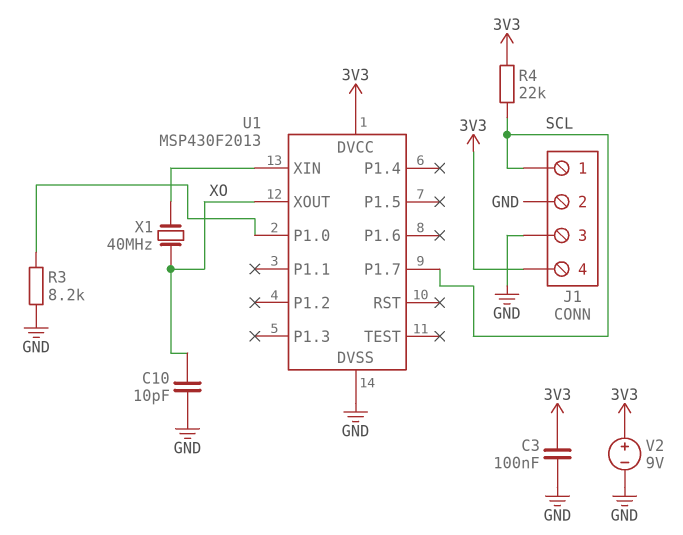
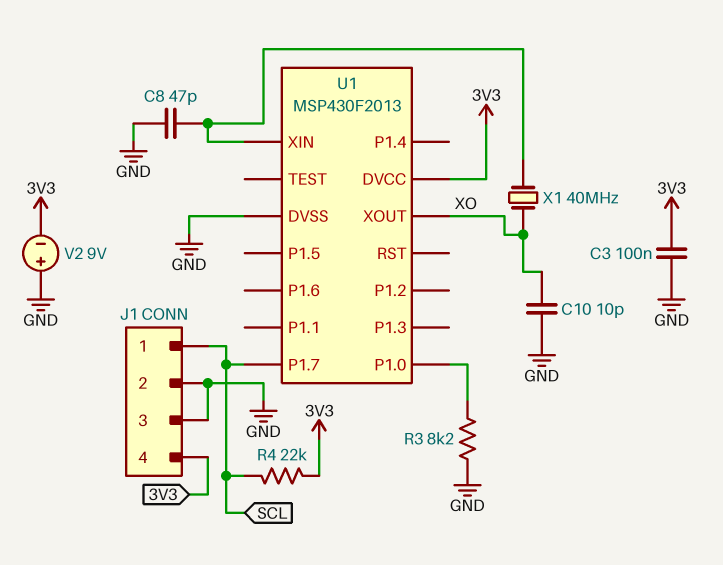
C8: none -> 47pF (GND, U1/XIN)
V2: 9V (plus 3V3, minus GND) -> 9V (plus GND, minus 3V3)

